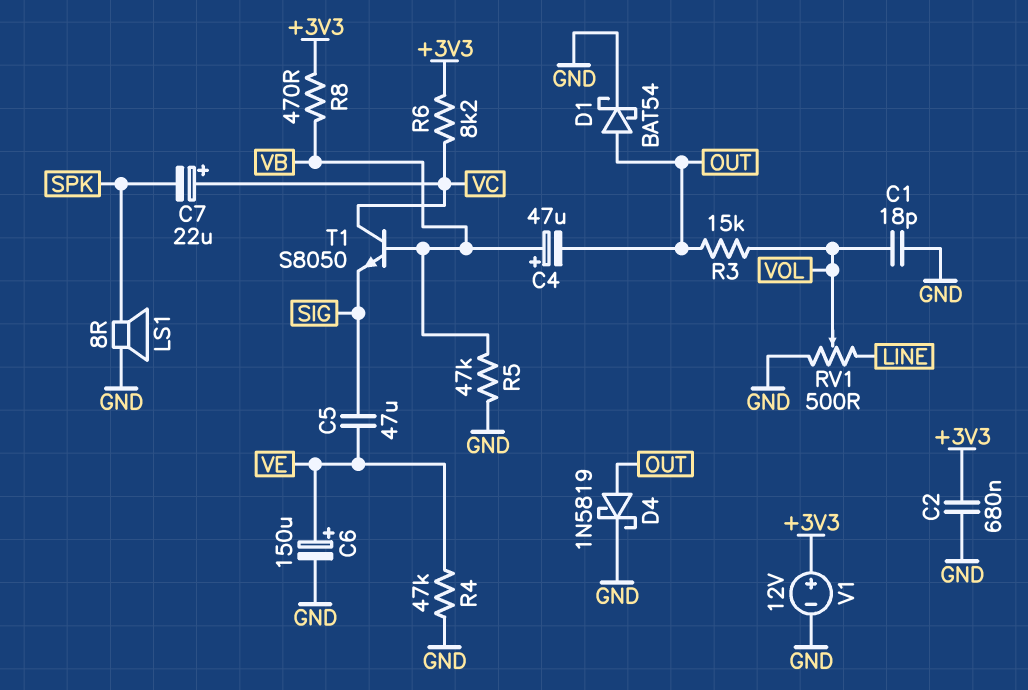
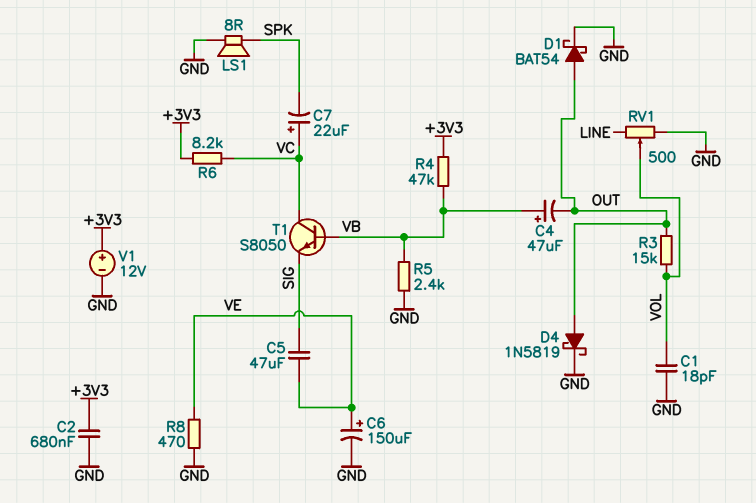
R4: 47k (GND, VE) -> 47k (+3V3, VB)
R5: 47k (GND, VB) -> 2.4k (GND, VB)
R8: 470 (+3V3, VB) -> 470 (GND, VE)

